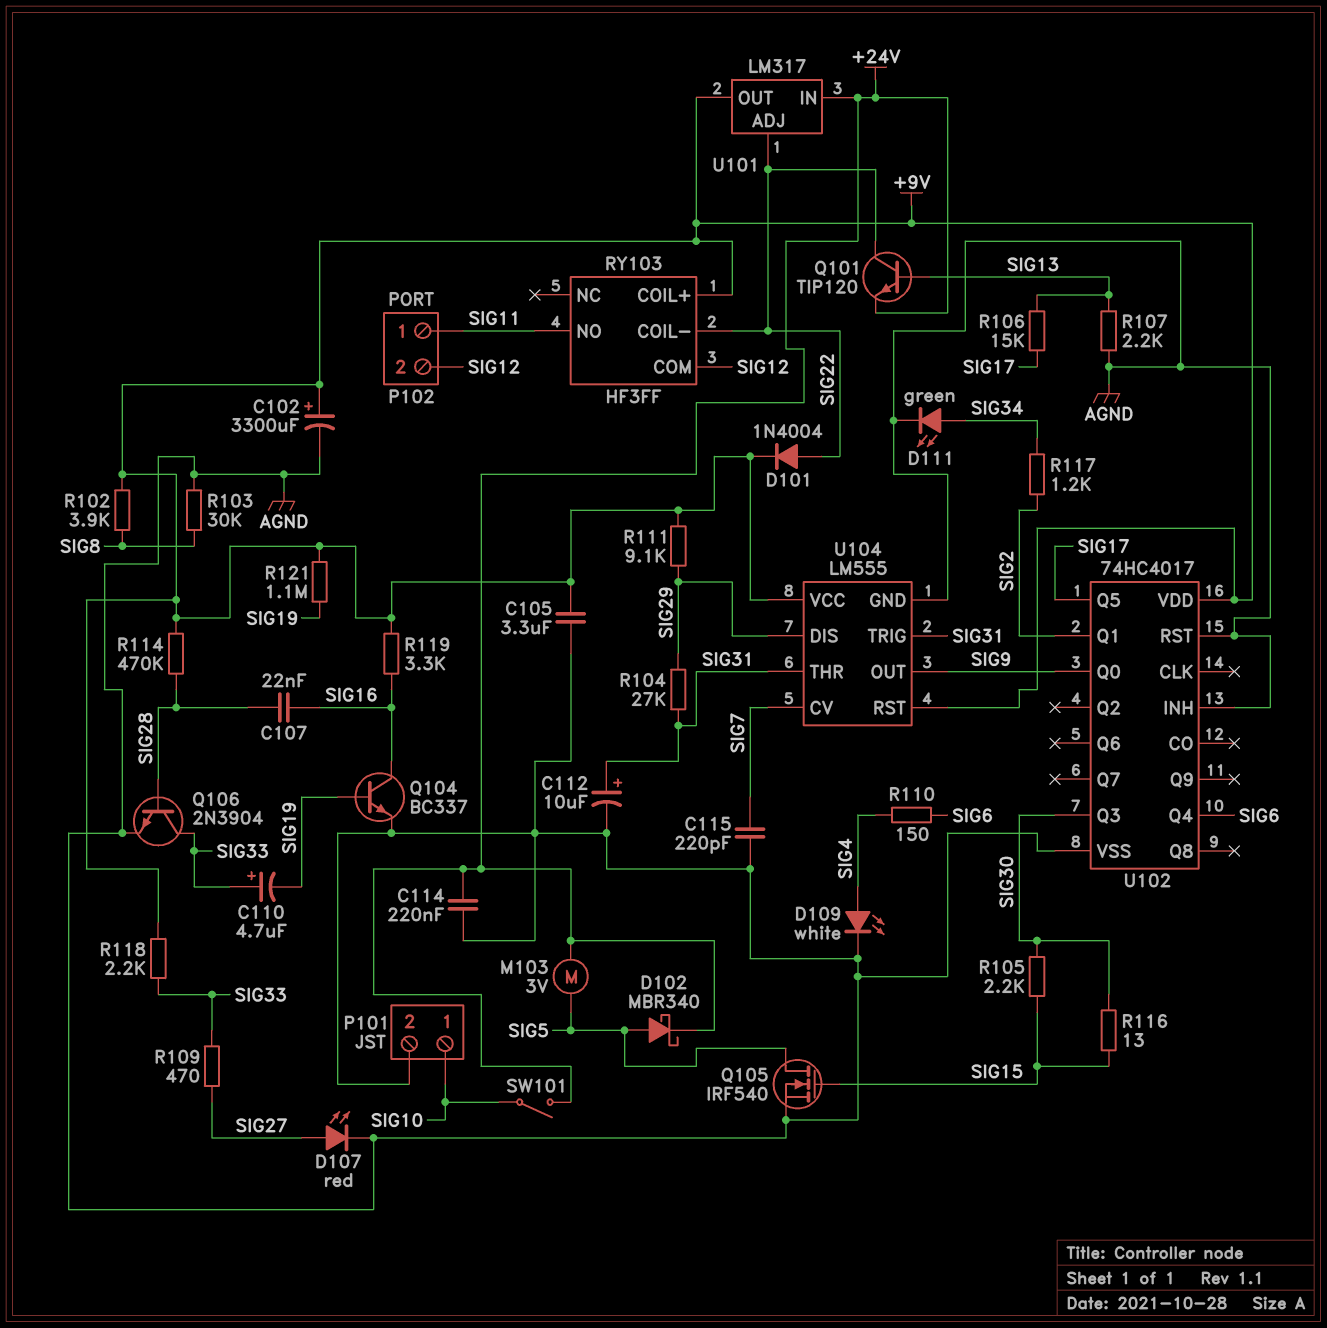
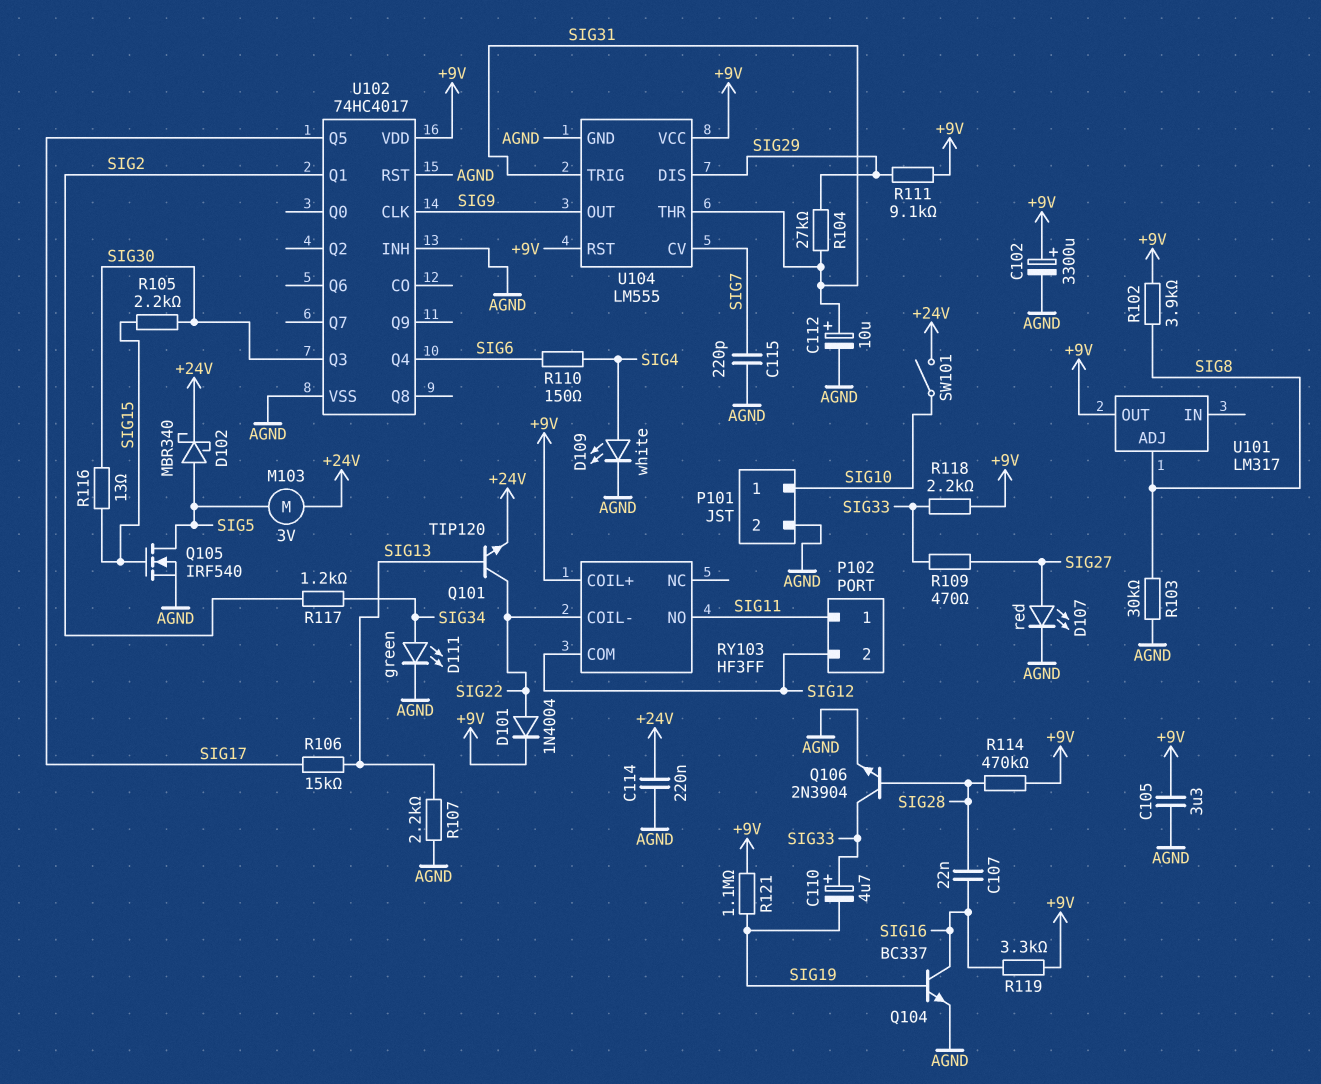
U101 pin ADJ: SIG22 -> SIG8
U101 pin IN: +24V -> none
U102 pin CLK: none -> SIG9
U102 pin Q0: SIG9 -> none

